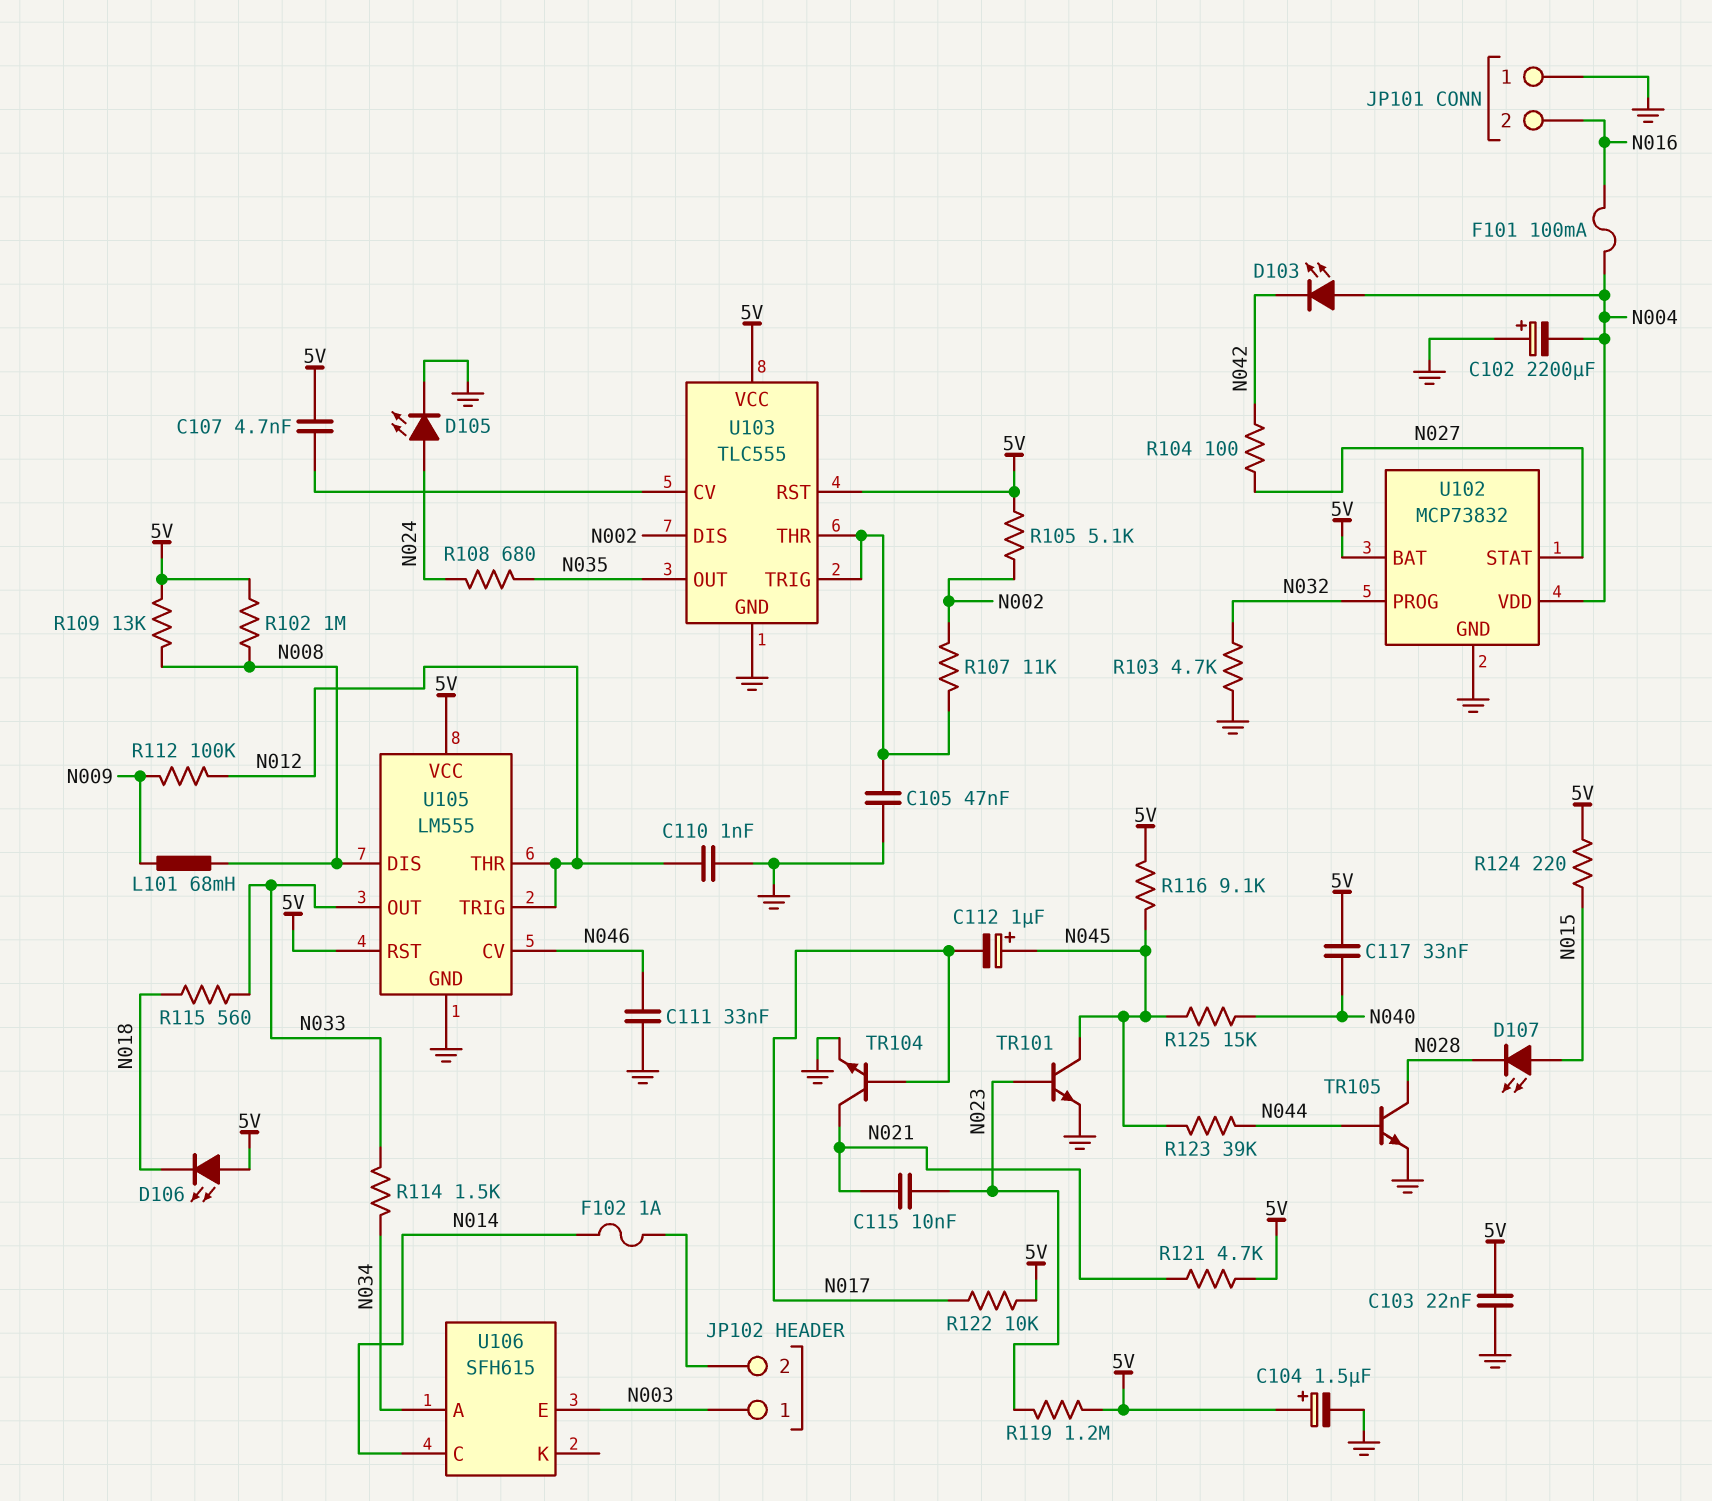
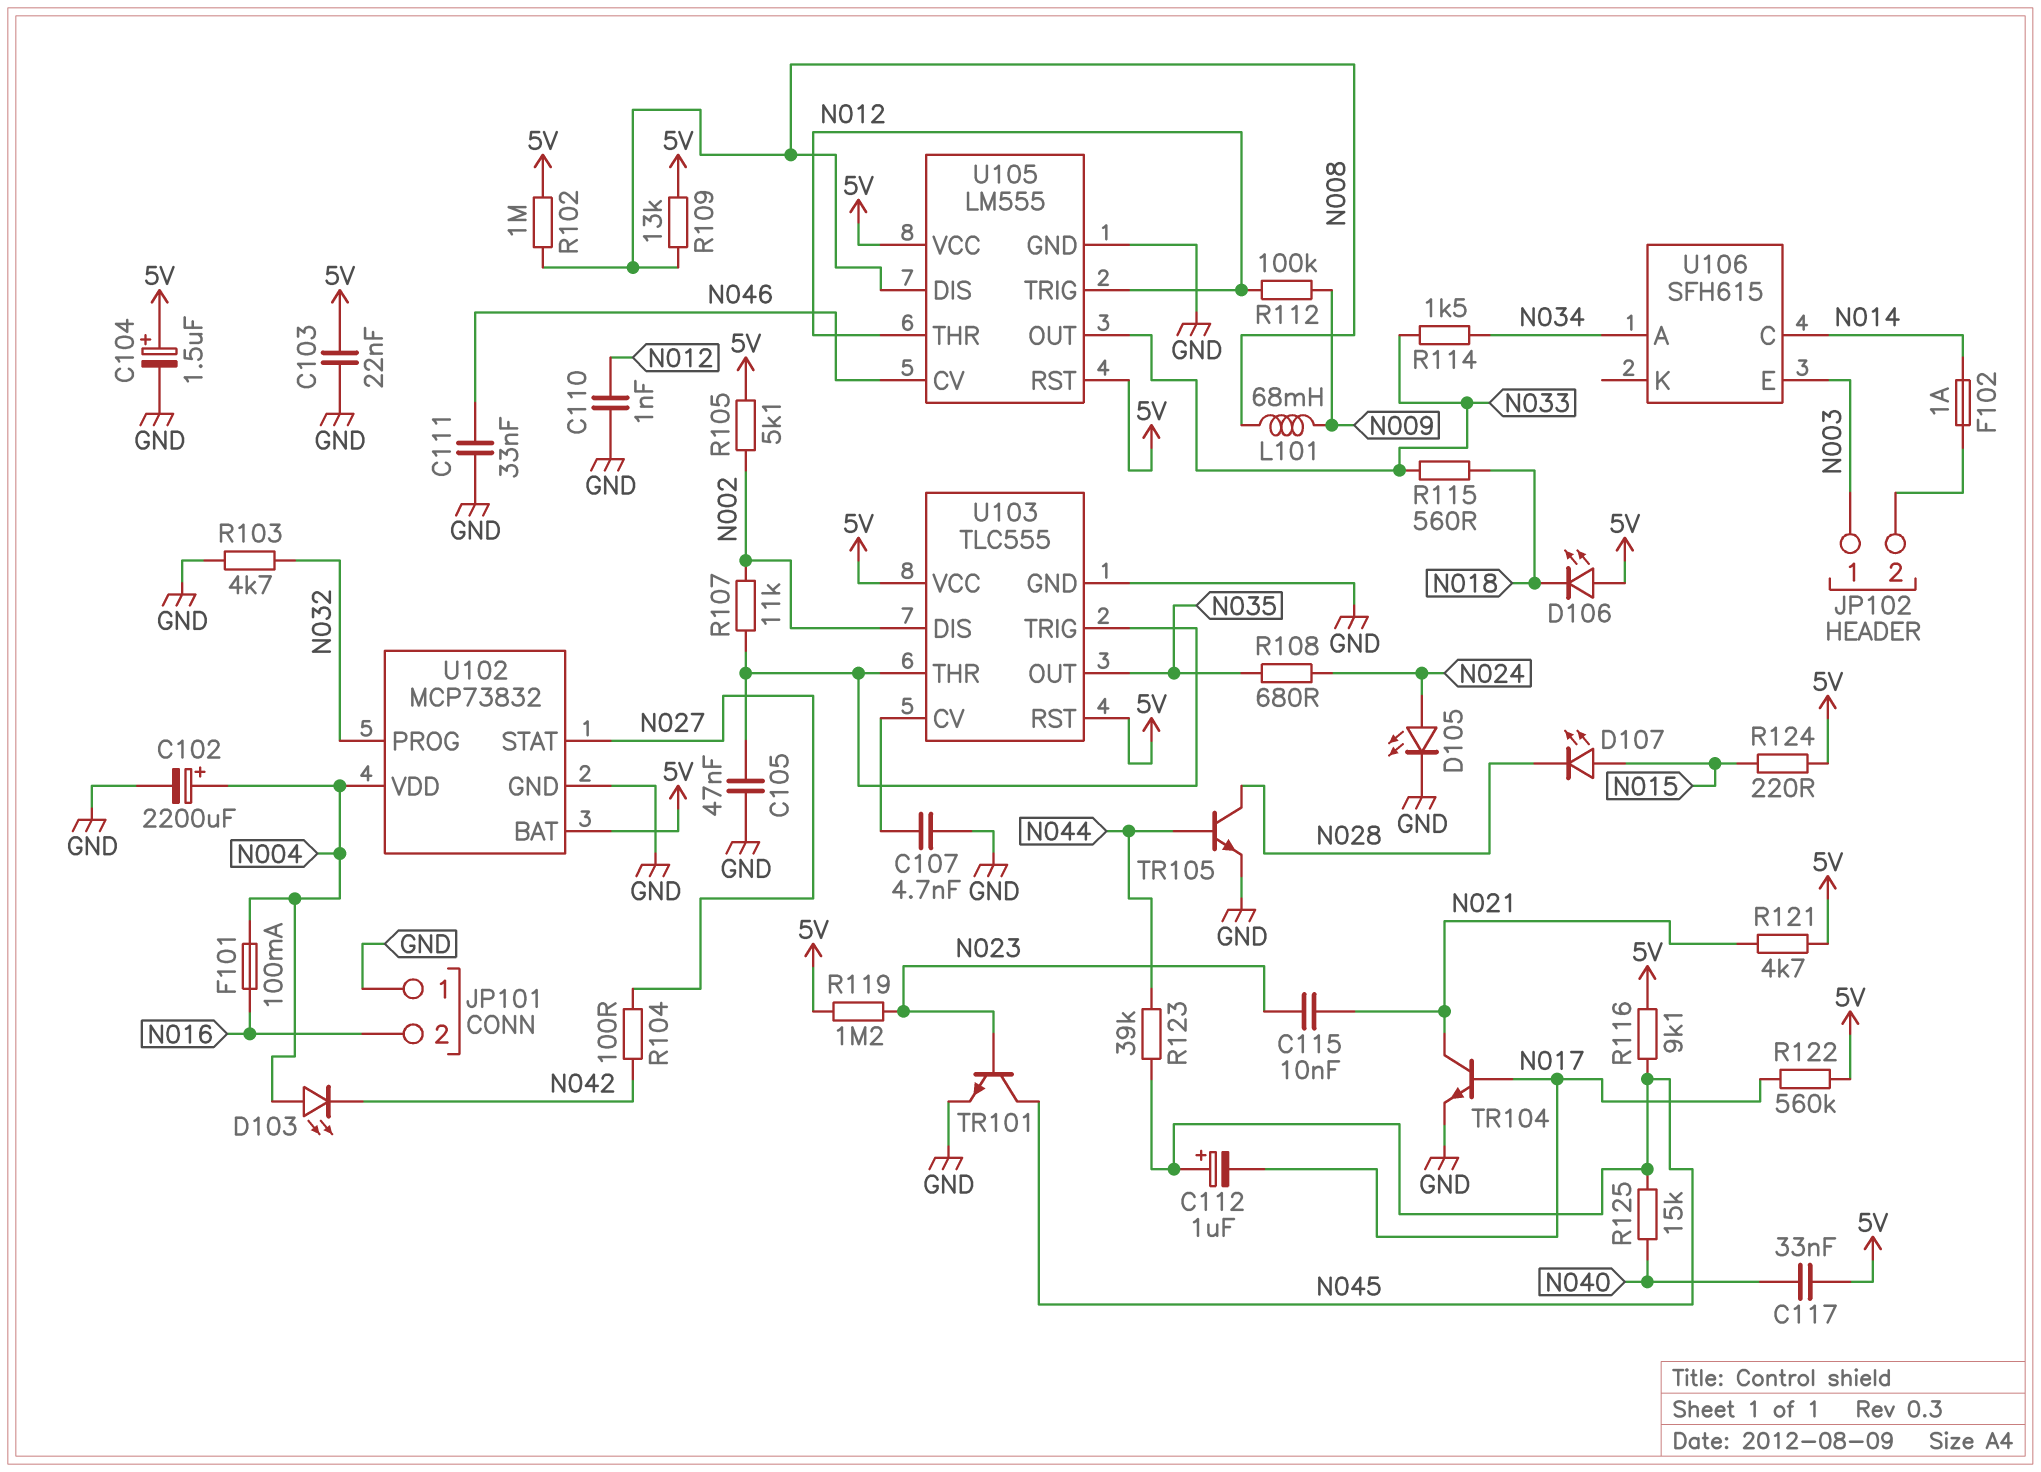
C102: 2200uF (plus GND, minus N004) -> 2200uF (plus N004, minus GND)
C107: 4.7nF (5V, U103/CV) -> 4.7nF (GND, U103/CV)
R122: 10k (5V, N017) -> 560k (5V, N017)

